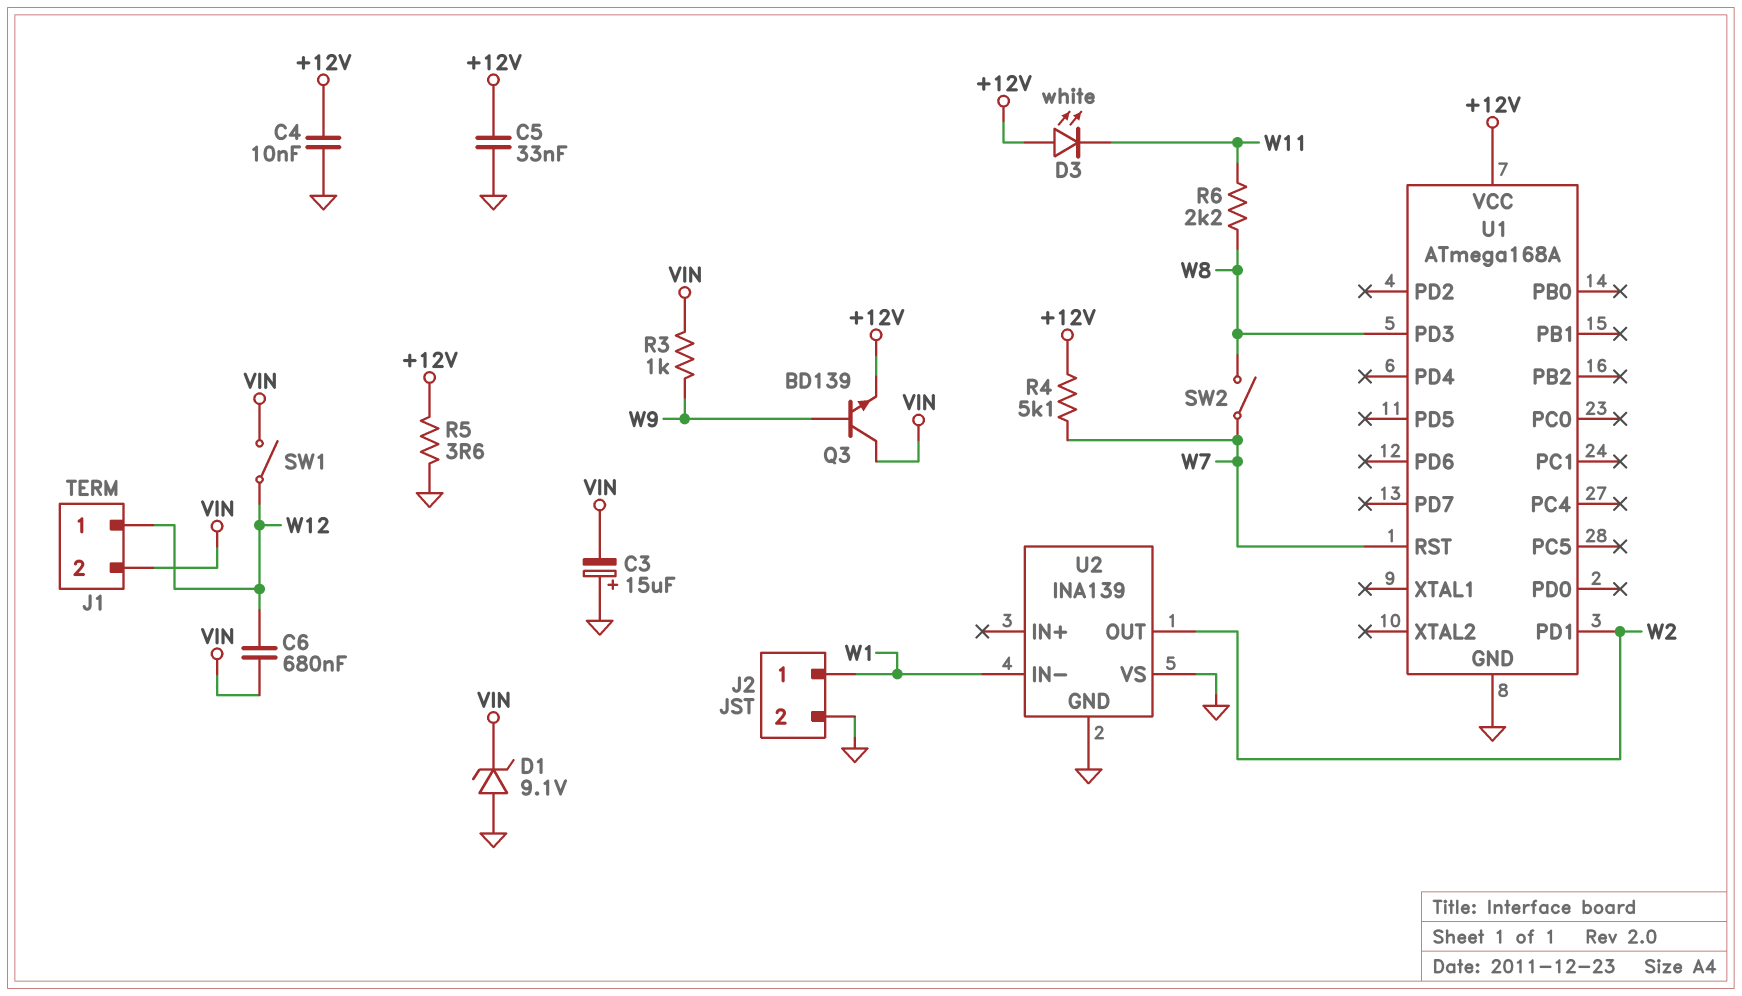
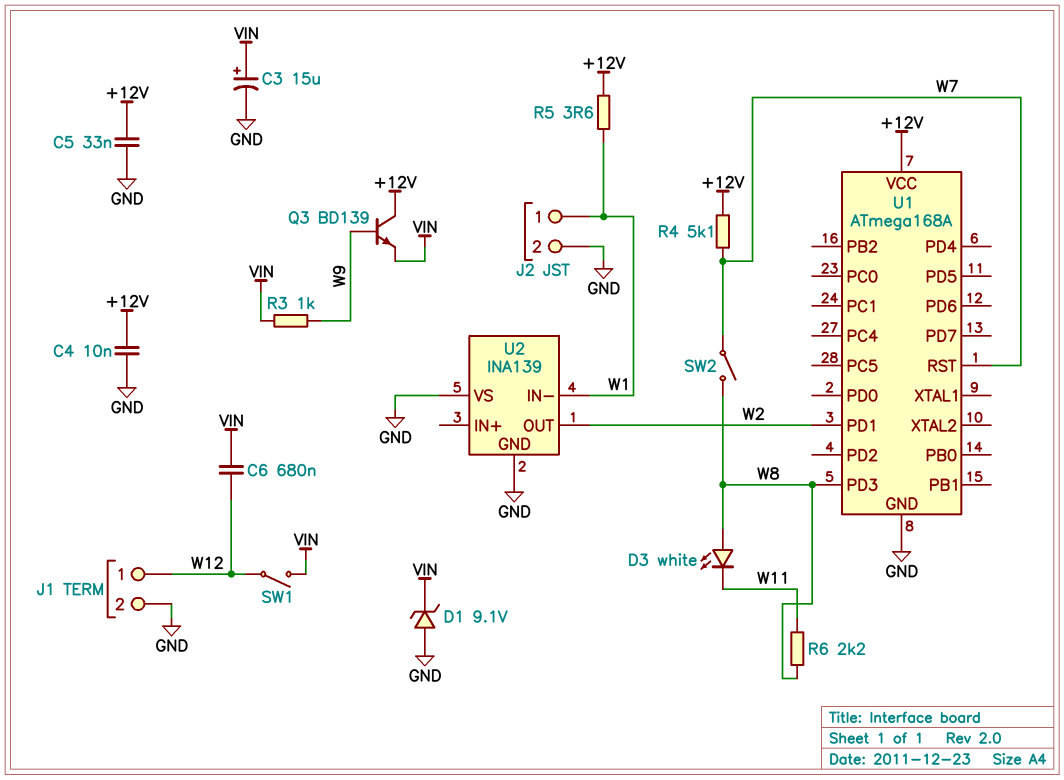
C3: 15uF (plus GND, minus VIN) -> 15uF (plus VIN, minus GND)
D3: LED white (A +12V, K W11) -> LED white (A W8, K W11)
J1 pin 2: VIN -> GND
Q3: NPN BD139 (B W9, C VIN, E +12V) -> NPN BD139 (B W9, C +12V, E VIN)
R5: 3.6 (+12V, GND) -> 3.6 (+12V, W1)

